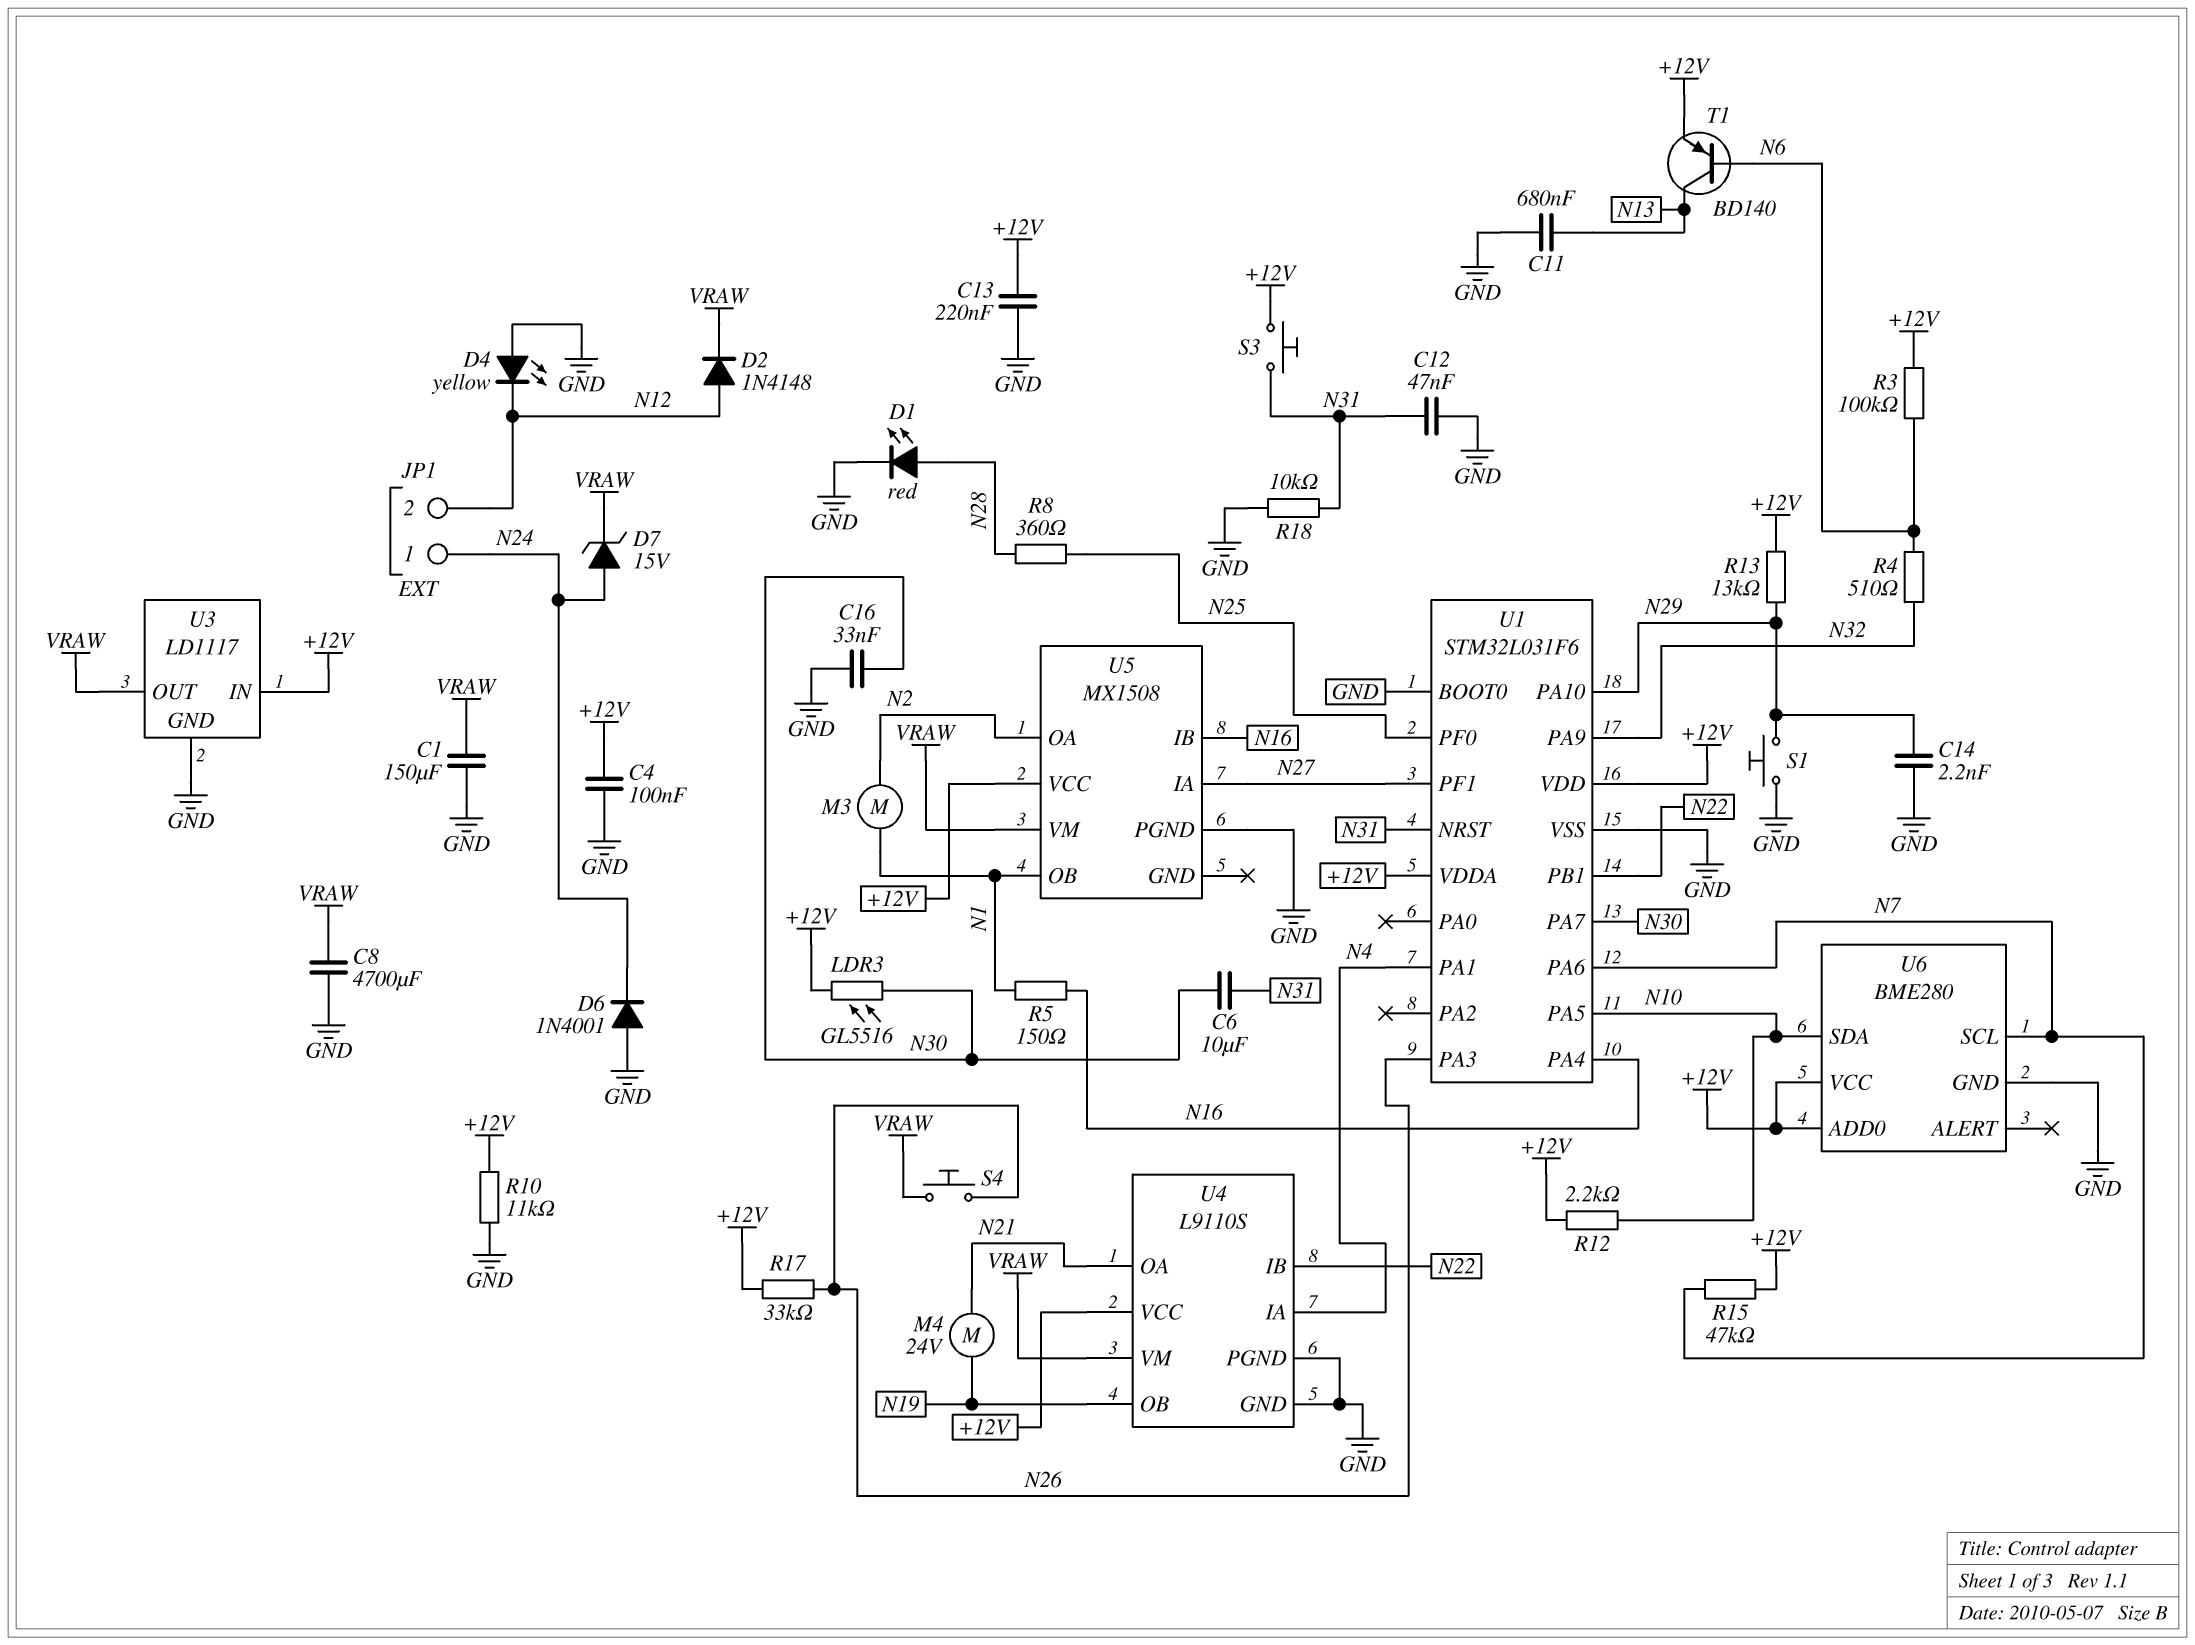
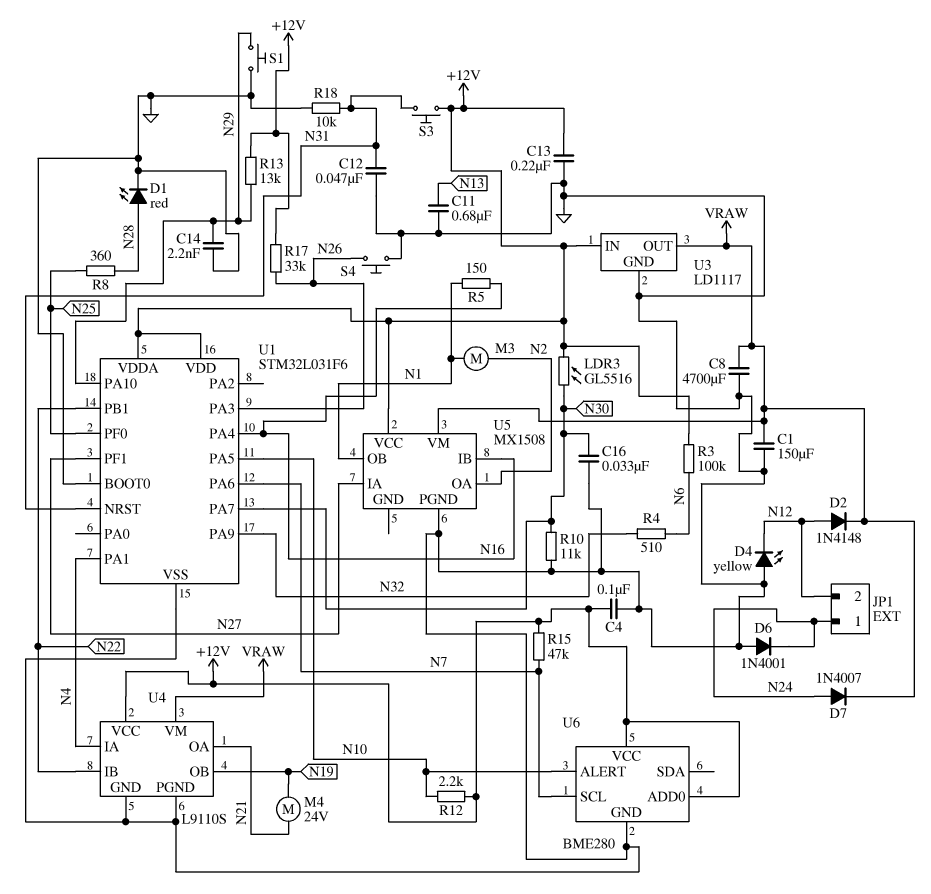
C6: 10uF (N30, N31) -> none
D7: zener 15V (A N24, K VRAW) -> diode 1N4007 (A N24, K VRAW)
R10: 11k (+12V, GND) -> 11k (GND, N30)
S4: button (N26, VRAW) -> button (GND, N26)
T1: PNP BD140 (B N6, C N13, E +12V) -> none
U6 pin ALERT: none -> N10
U6 pin SDA: N10 -> none

